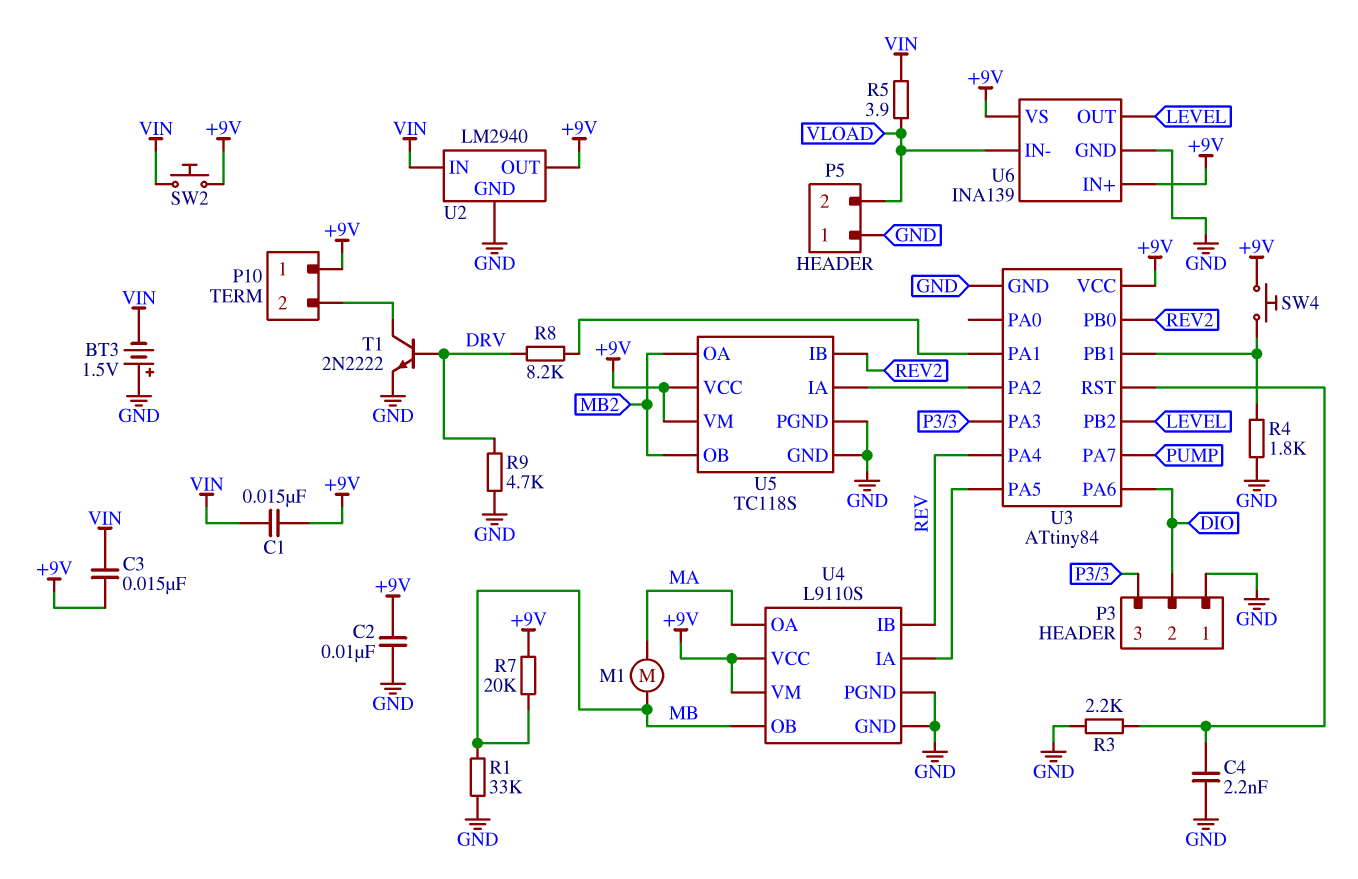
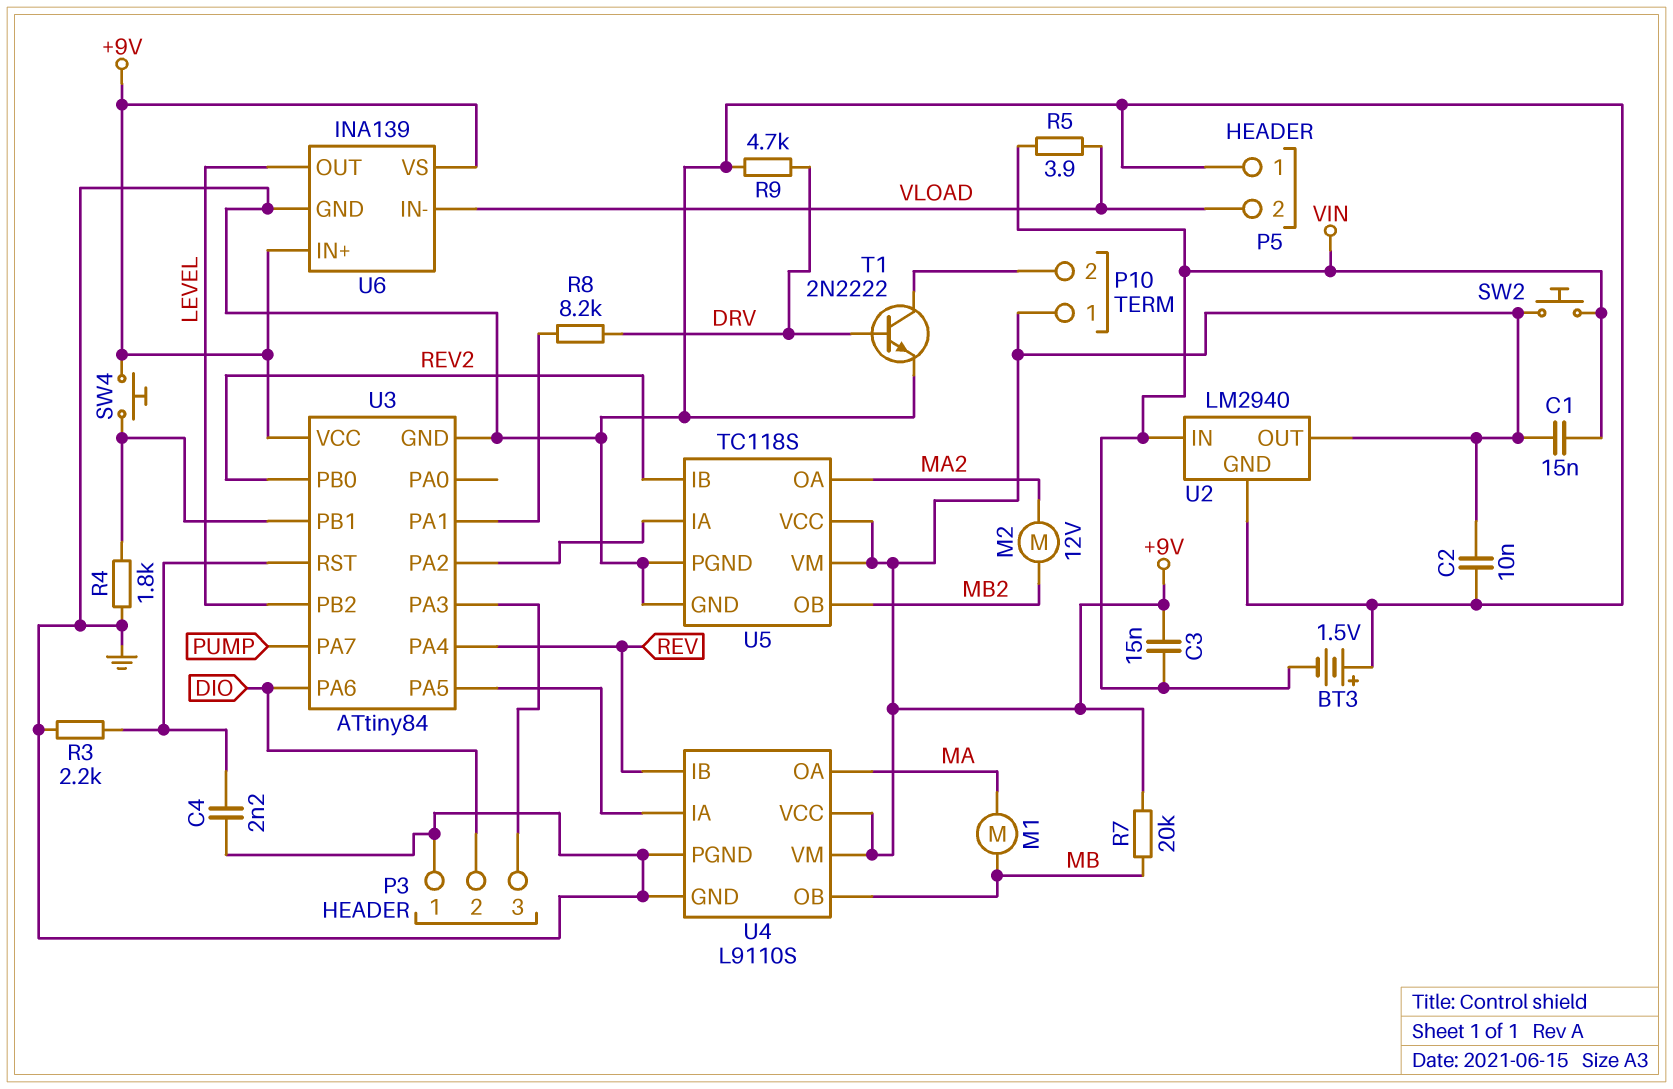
M2: none -> motor 12V (MA2, MB2)
R1: 33k (GND, MB) -> none
U5 pin OA: MB2 -> MA2

